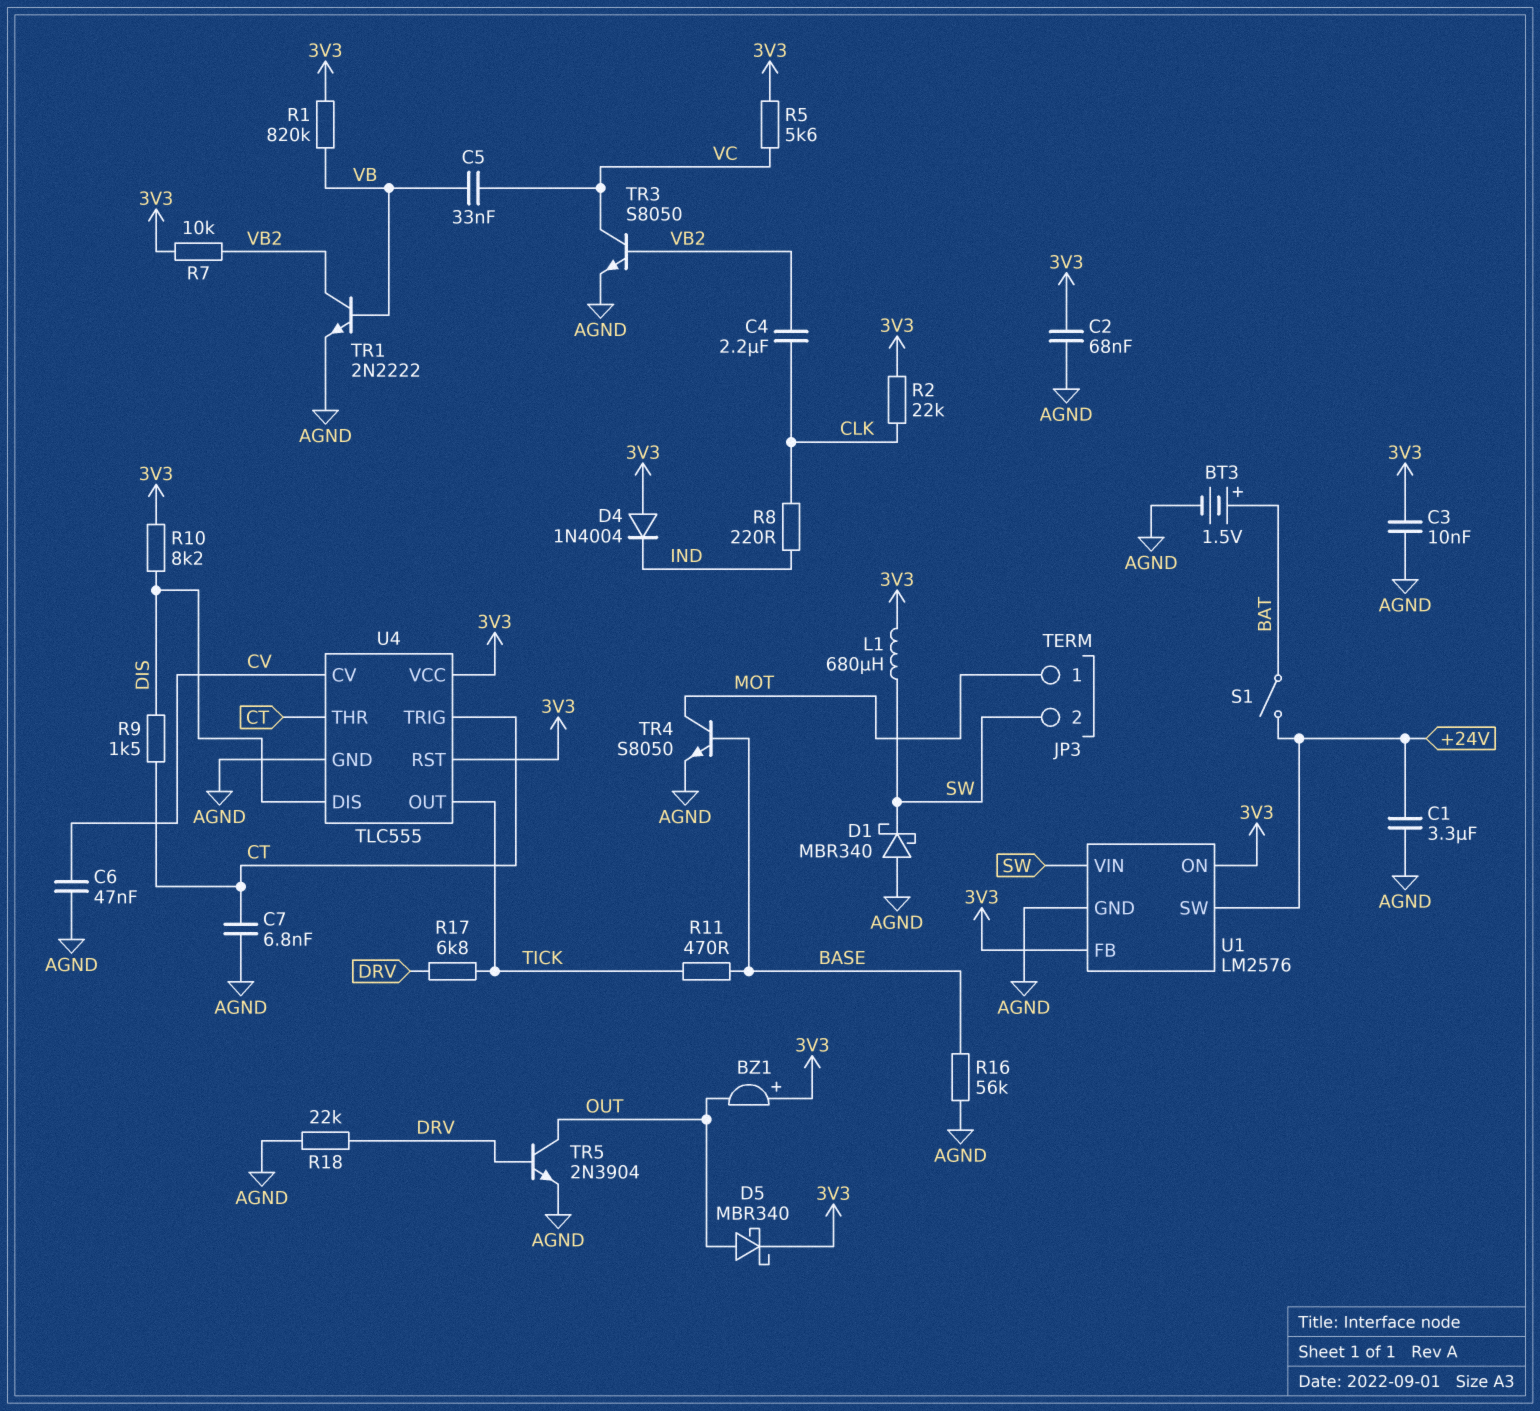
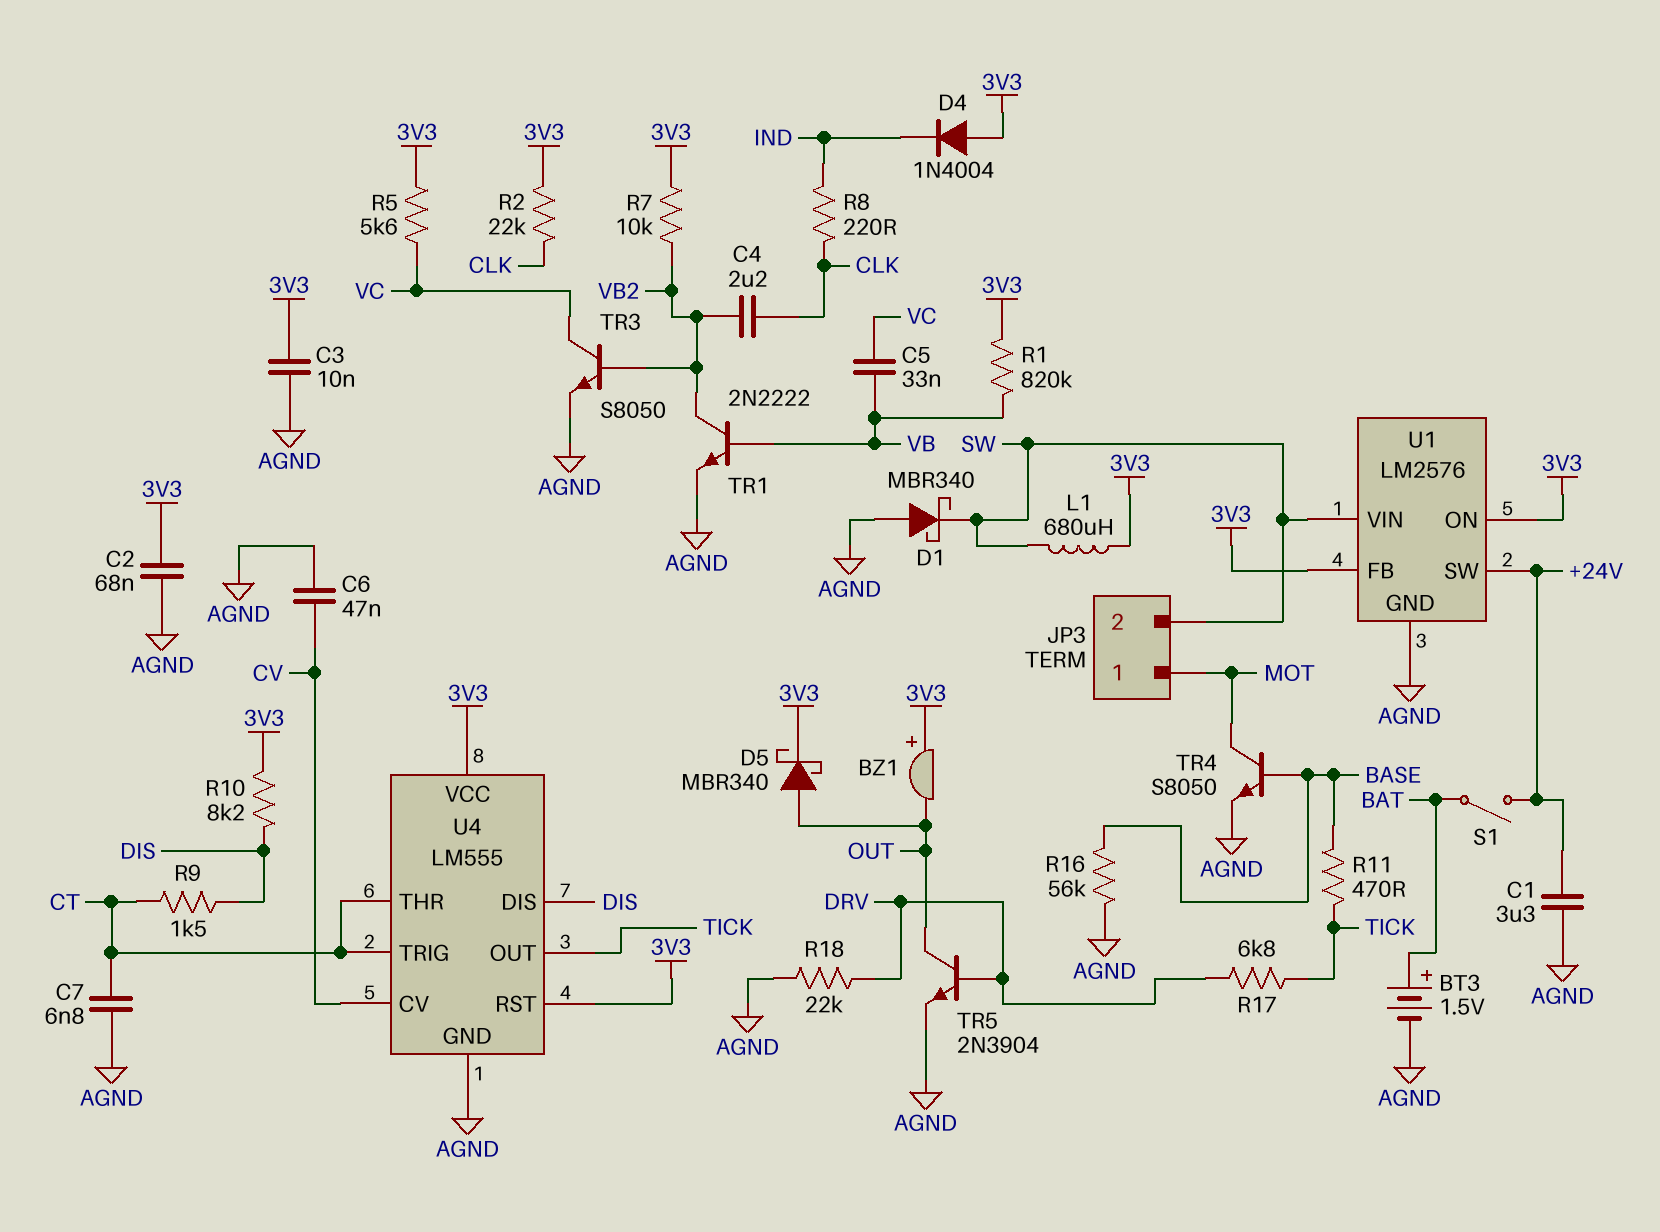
U4: TLC555 -> LM555

